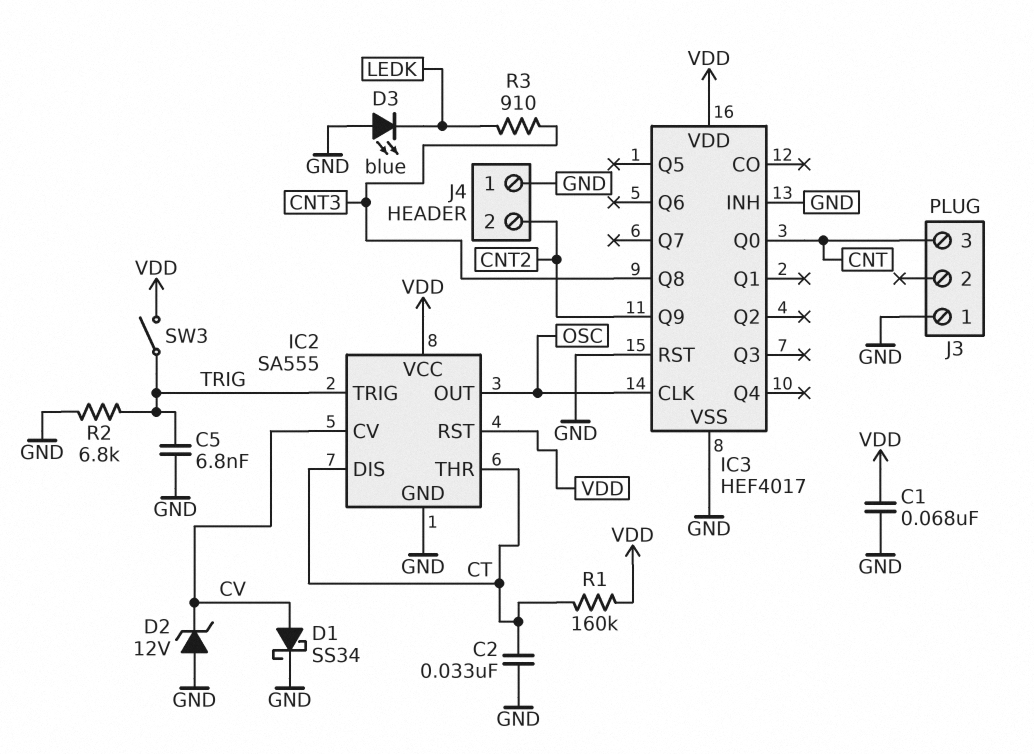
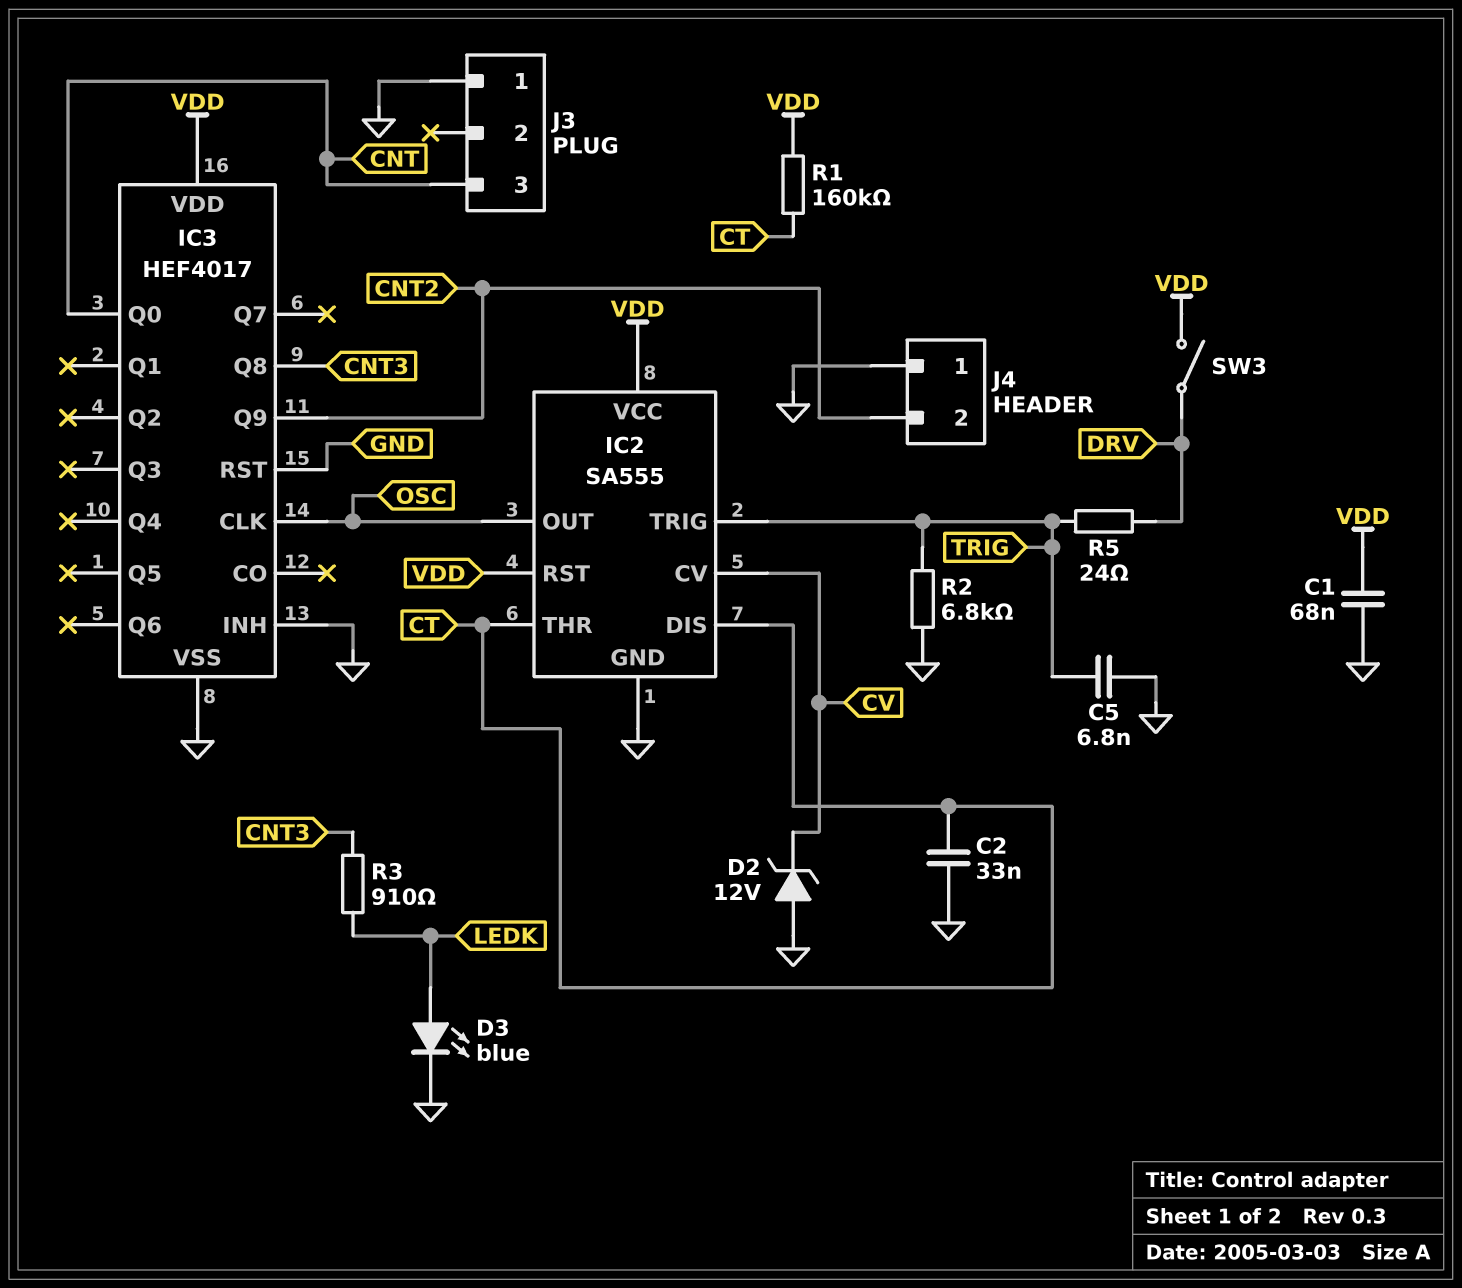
D1: schottky SS34 (A CV, K GND) -> none
D3: LED blue (A GND, K LEDK) -> LED blue (A LEDK, K GND)
R5: none -> 24 (DRV, TRIG)
SW3: switch (TRIG, VDD) -> switch (DRV, VDD)

